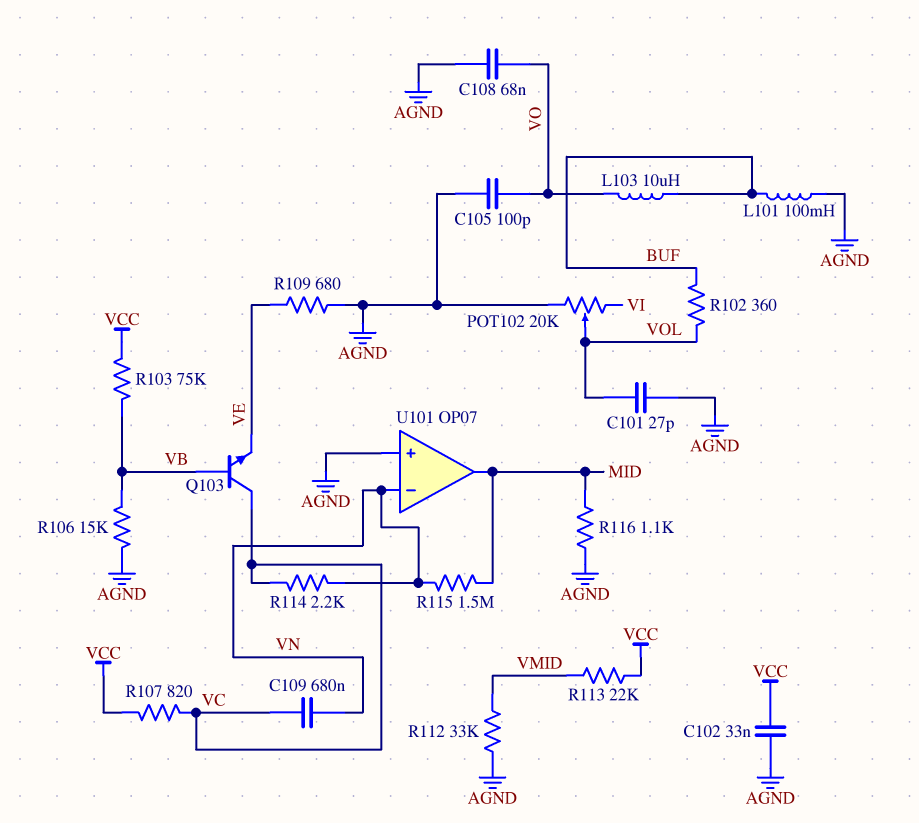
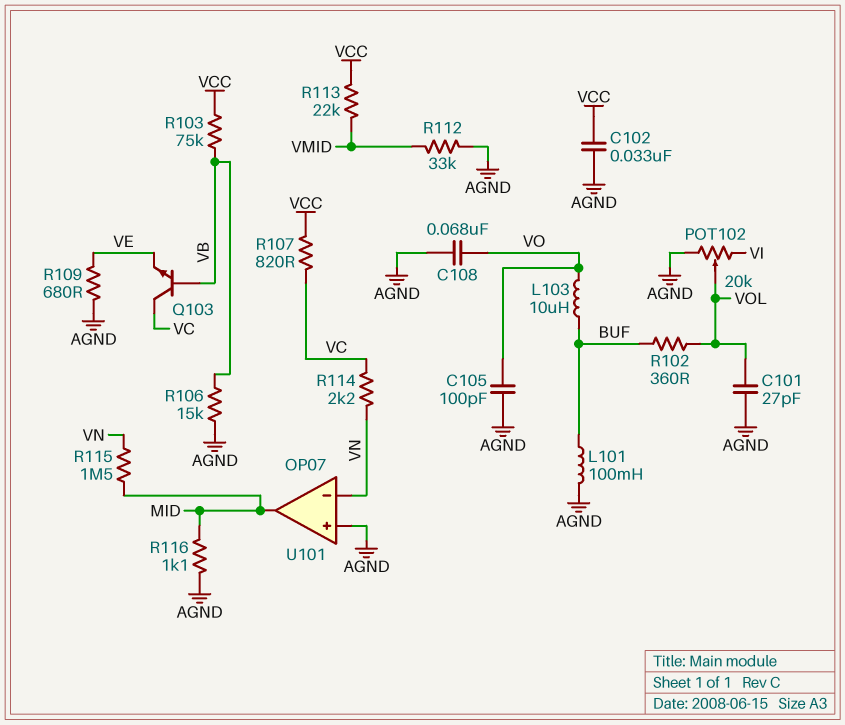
C109: 680nF (VC, VN) -> none

